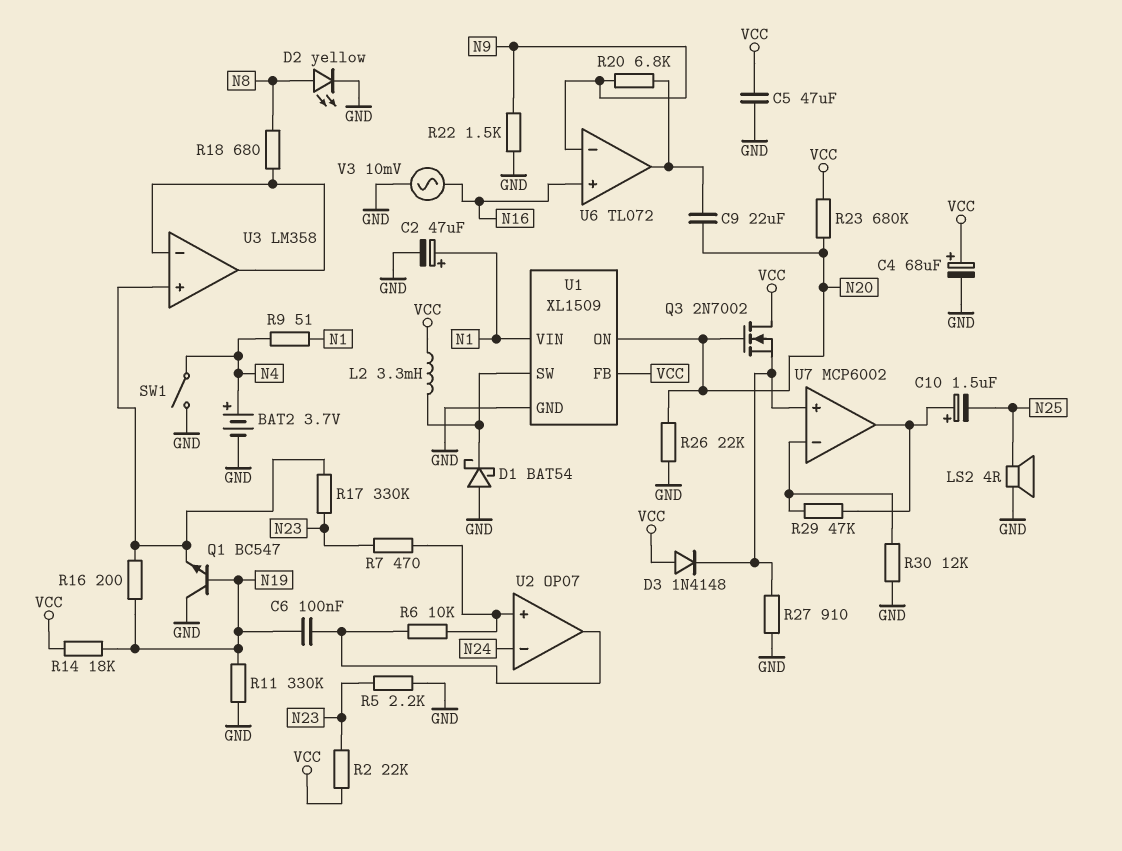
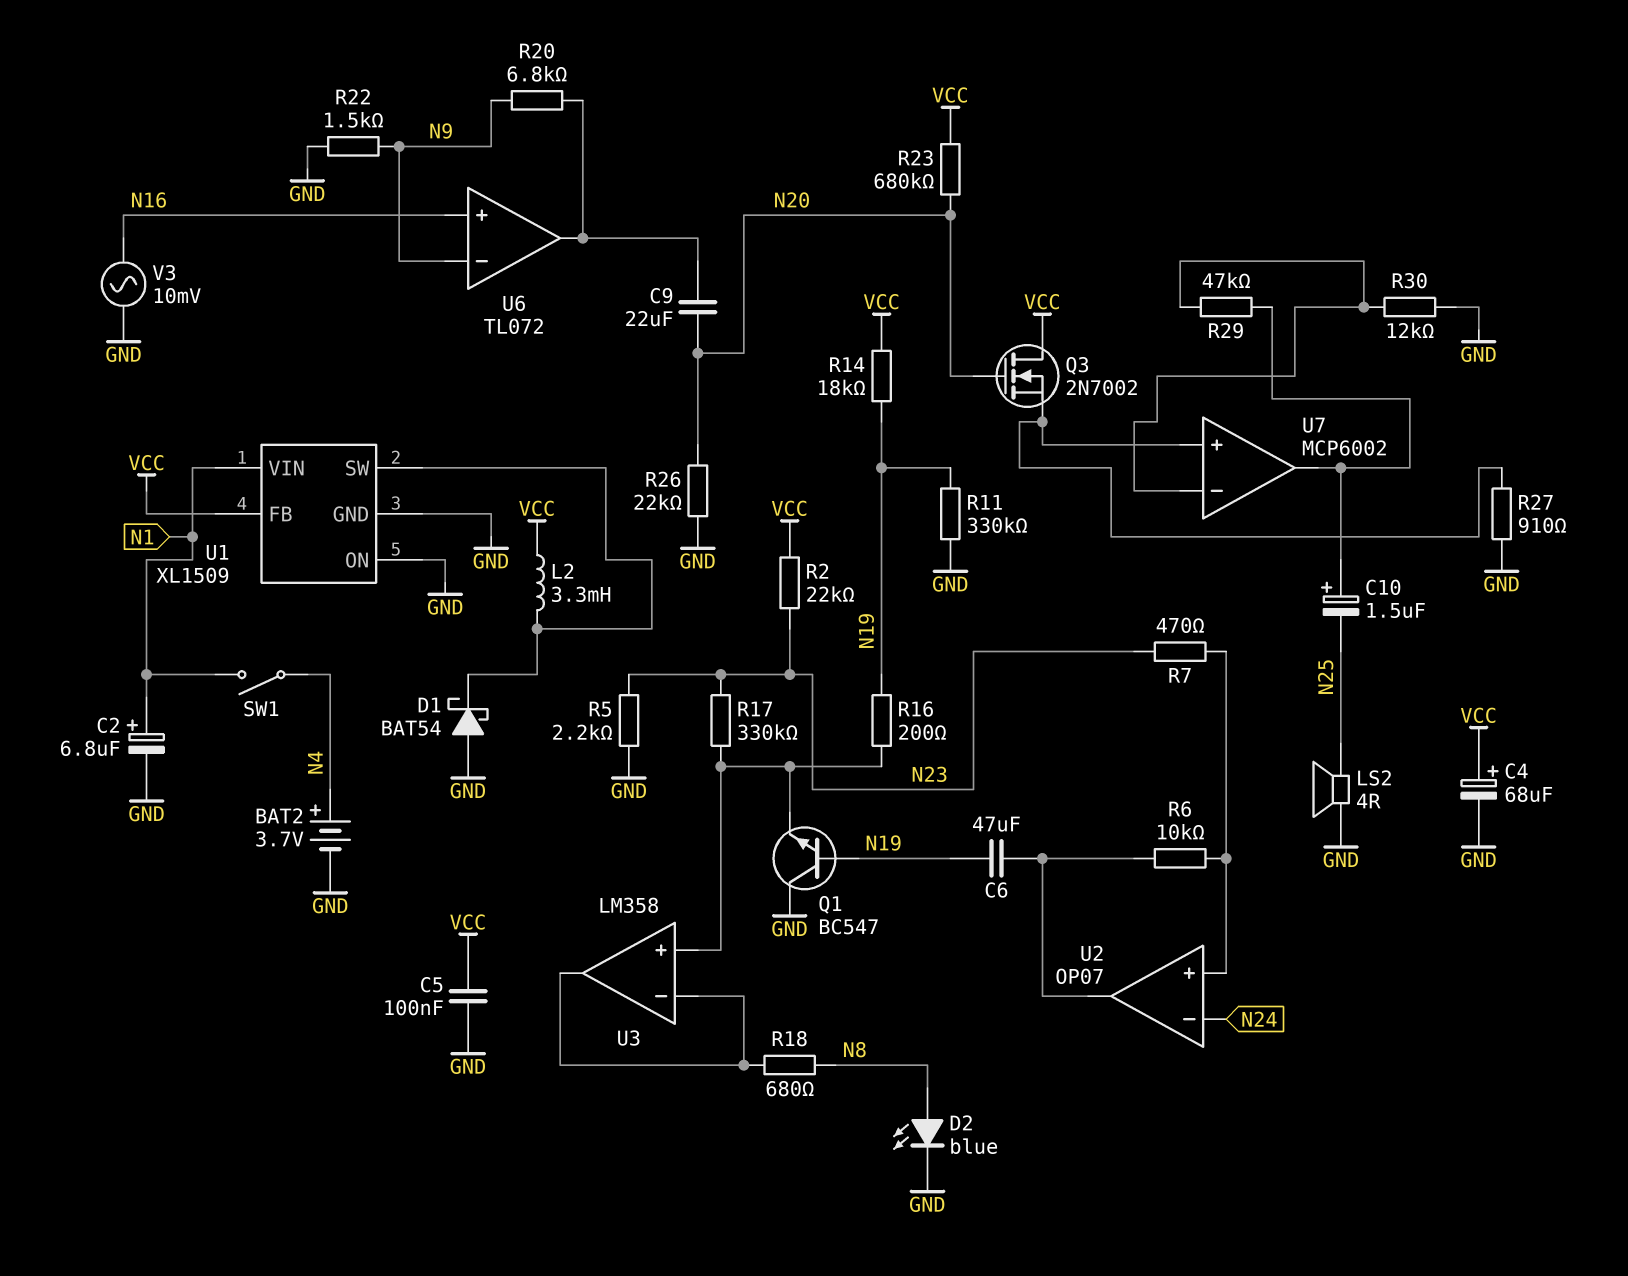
C2: 47uF (plus N1, minus GND) -> 6.8uF (plus N1, minus GND)
C5: 47uF (GND, VCC) -> 100nF (GND, VCC)
C6: 100nF (N19, U2/out) -> 47uF (N19, U2/out)
D2: LED yellow (A N8, K GND) -> LED blue (A N8, K GND)
D3: diode 1N4148 (A VCC, K U7/in+) -> none
R9: 51 (N1, N4) -> none
SW1: switch (GND, N4) -> switch (N1, N4)
U1 pin ON: N20 -> GND

